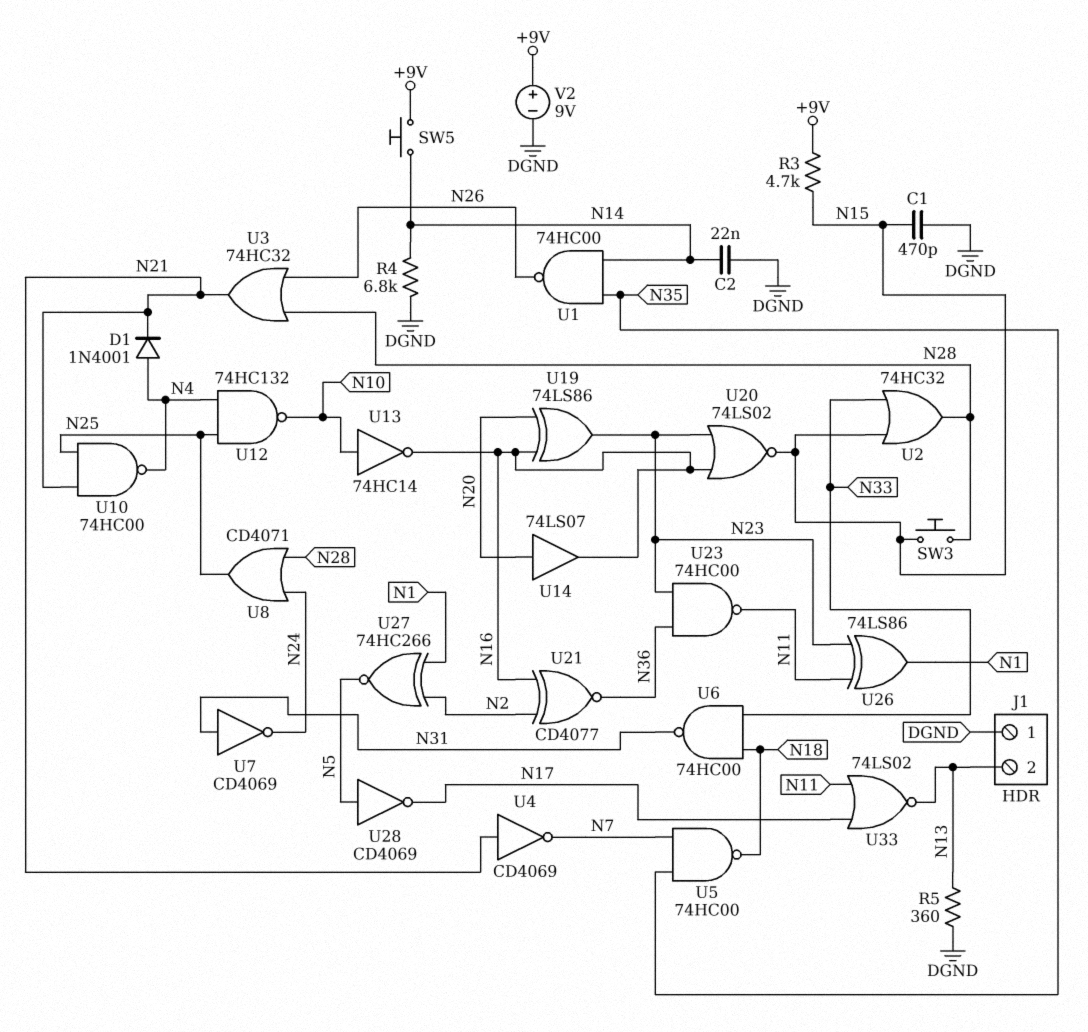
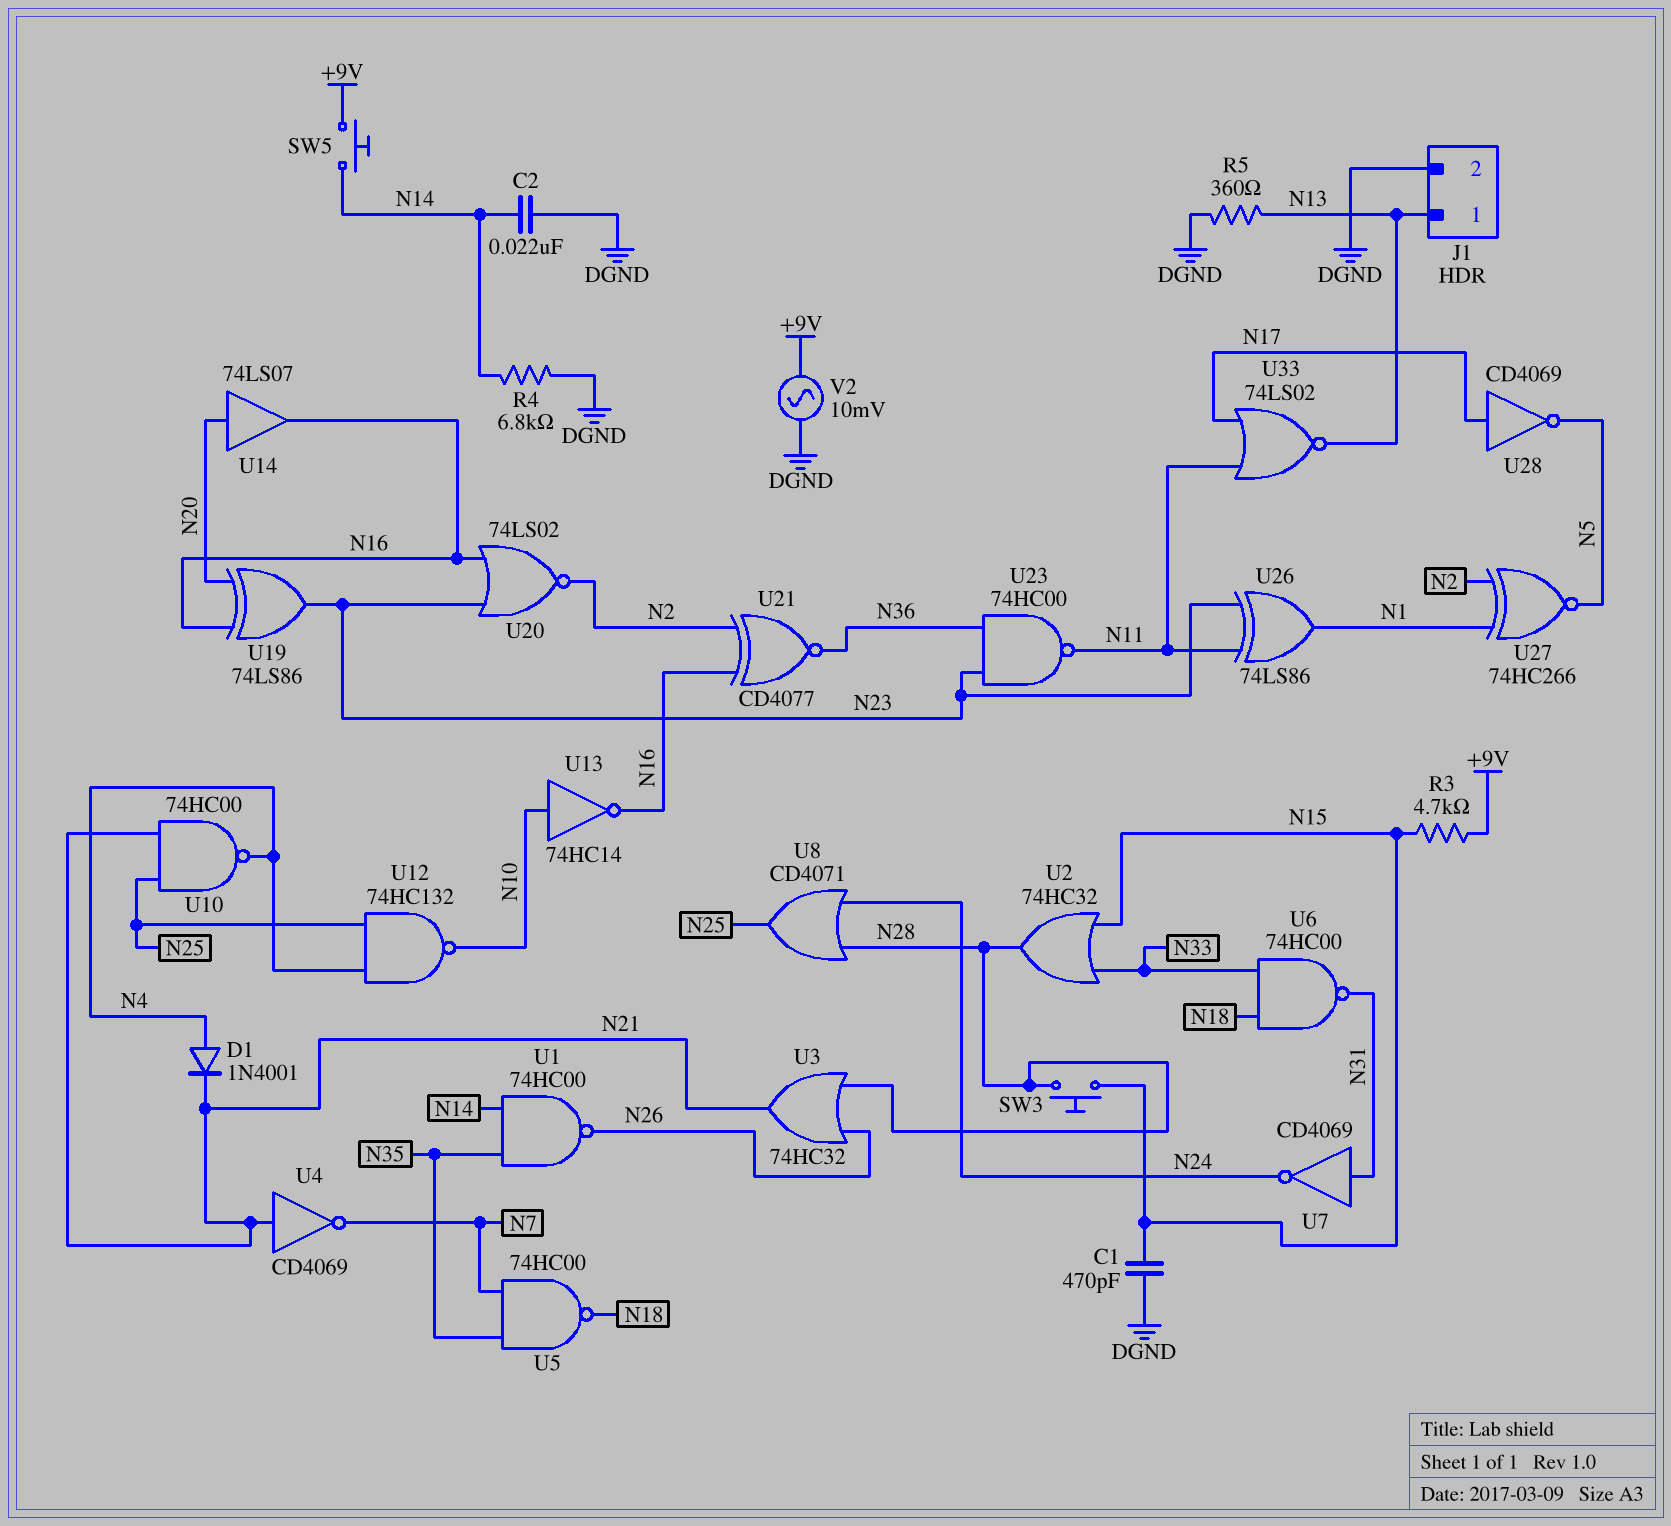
J1 pin 1: DGND -> N13
J1 pin 2: N13 -> DGND
U20: NOR 74LS02 (in N16, in N23, out N15) -> NOR 74LS02 (in N16, in N23, out N2)
U28: NOT CD4069 (in N5, out N17) -> NOT CD4069 (in N17, out N5)
V2: 9V (plus +9V, minus DGND) -> AC 10mV (+9V, DGND)

